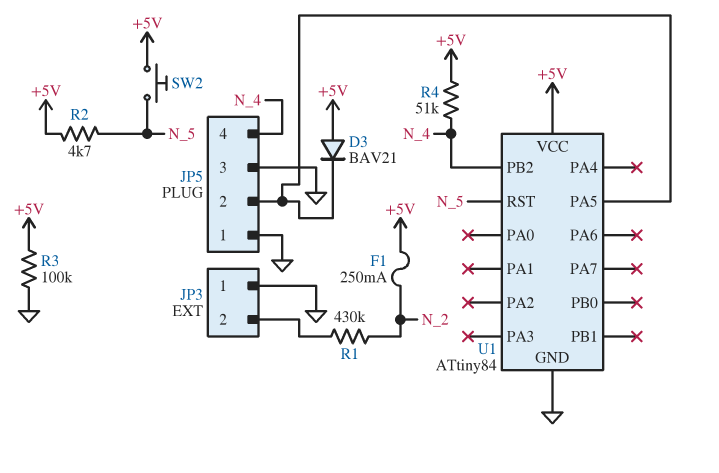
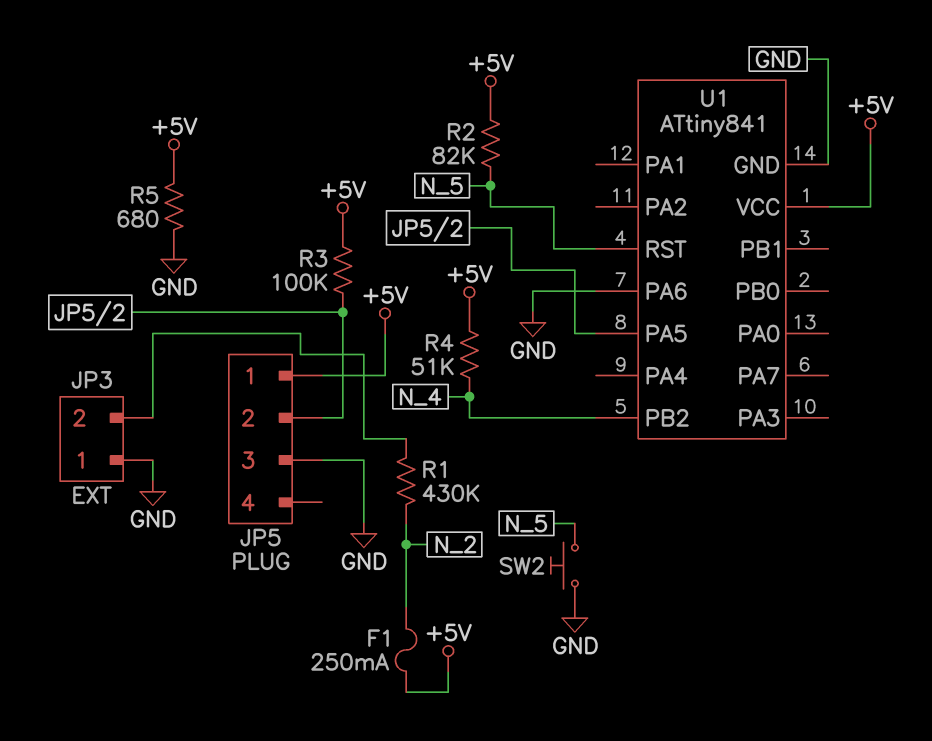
D3: diode BAV21 (A +5V, K JP5/2) -> none
JP5 pin 1: GND -> +5V
JP5 pin 4: N_4 -> none
R2: 4.7k (+5V, N_5) -> 82k (+5V, N_5)
R3: 100k (+5V, GND) -> 100k (+5V, JP5/2)
R5: none -> 680 (+5V, GND)
SW2: button (+5V, N_5) -> button (GND, N_5)
U1: ATtiny84 -> ATtiny841
U1 pin PA6: none -> GND

